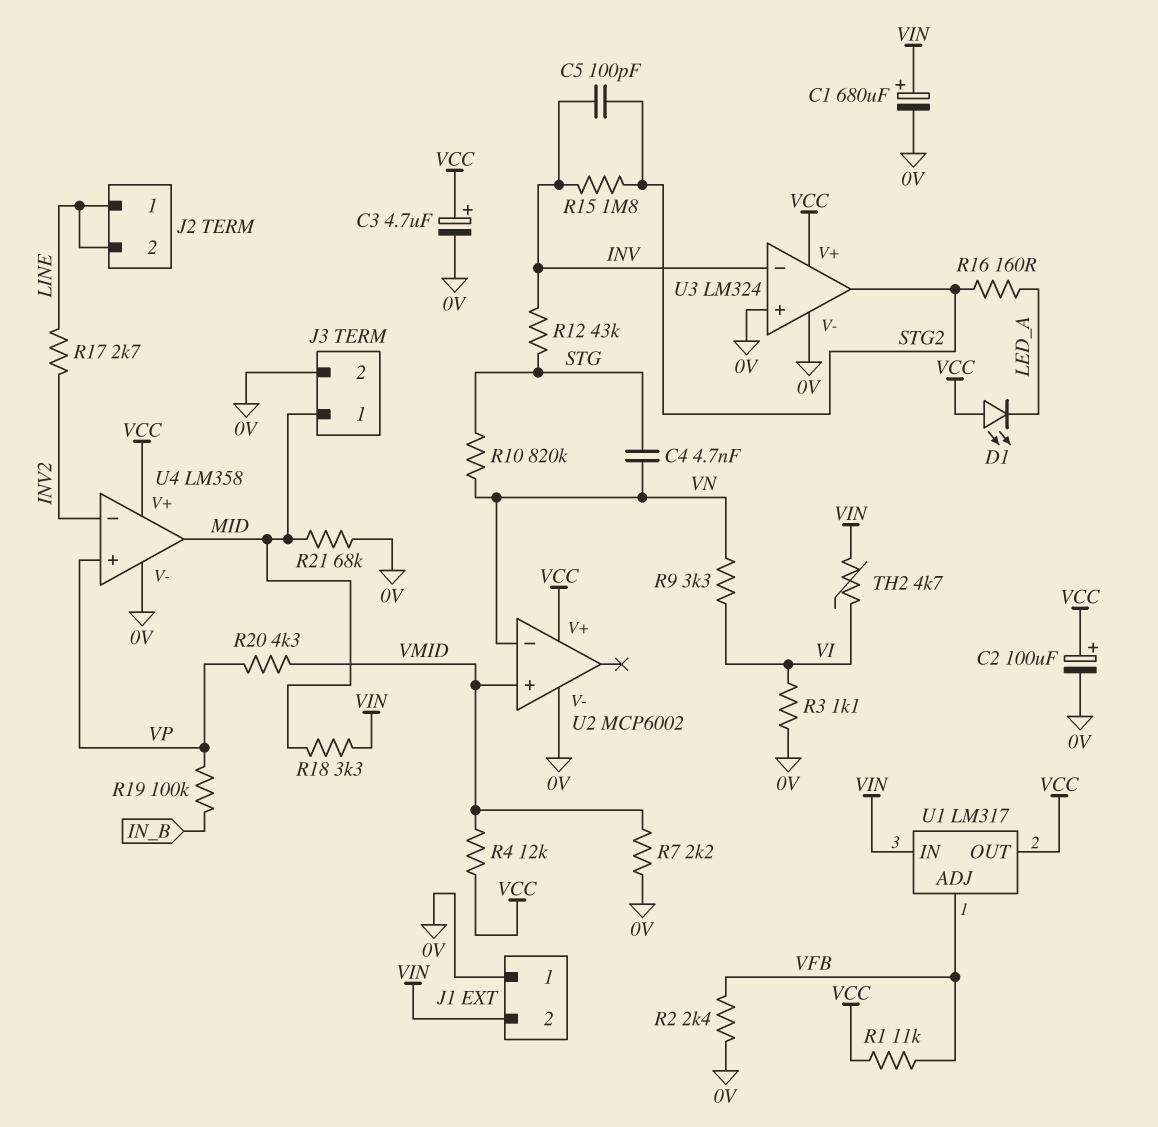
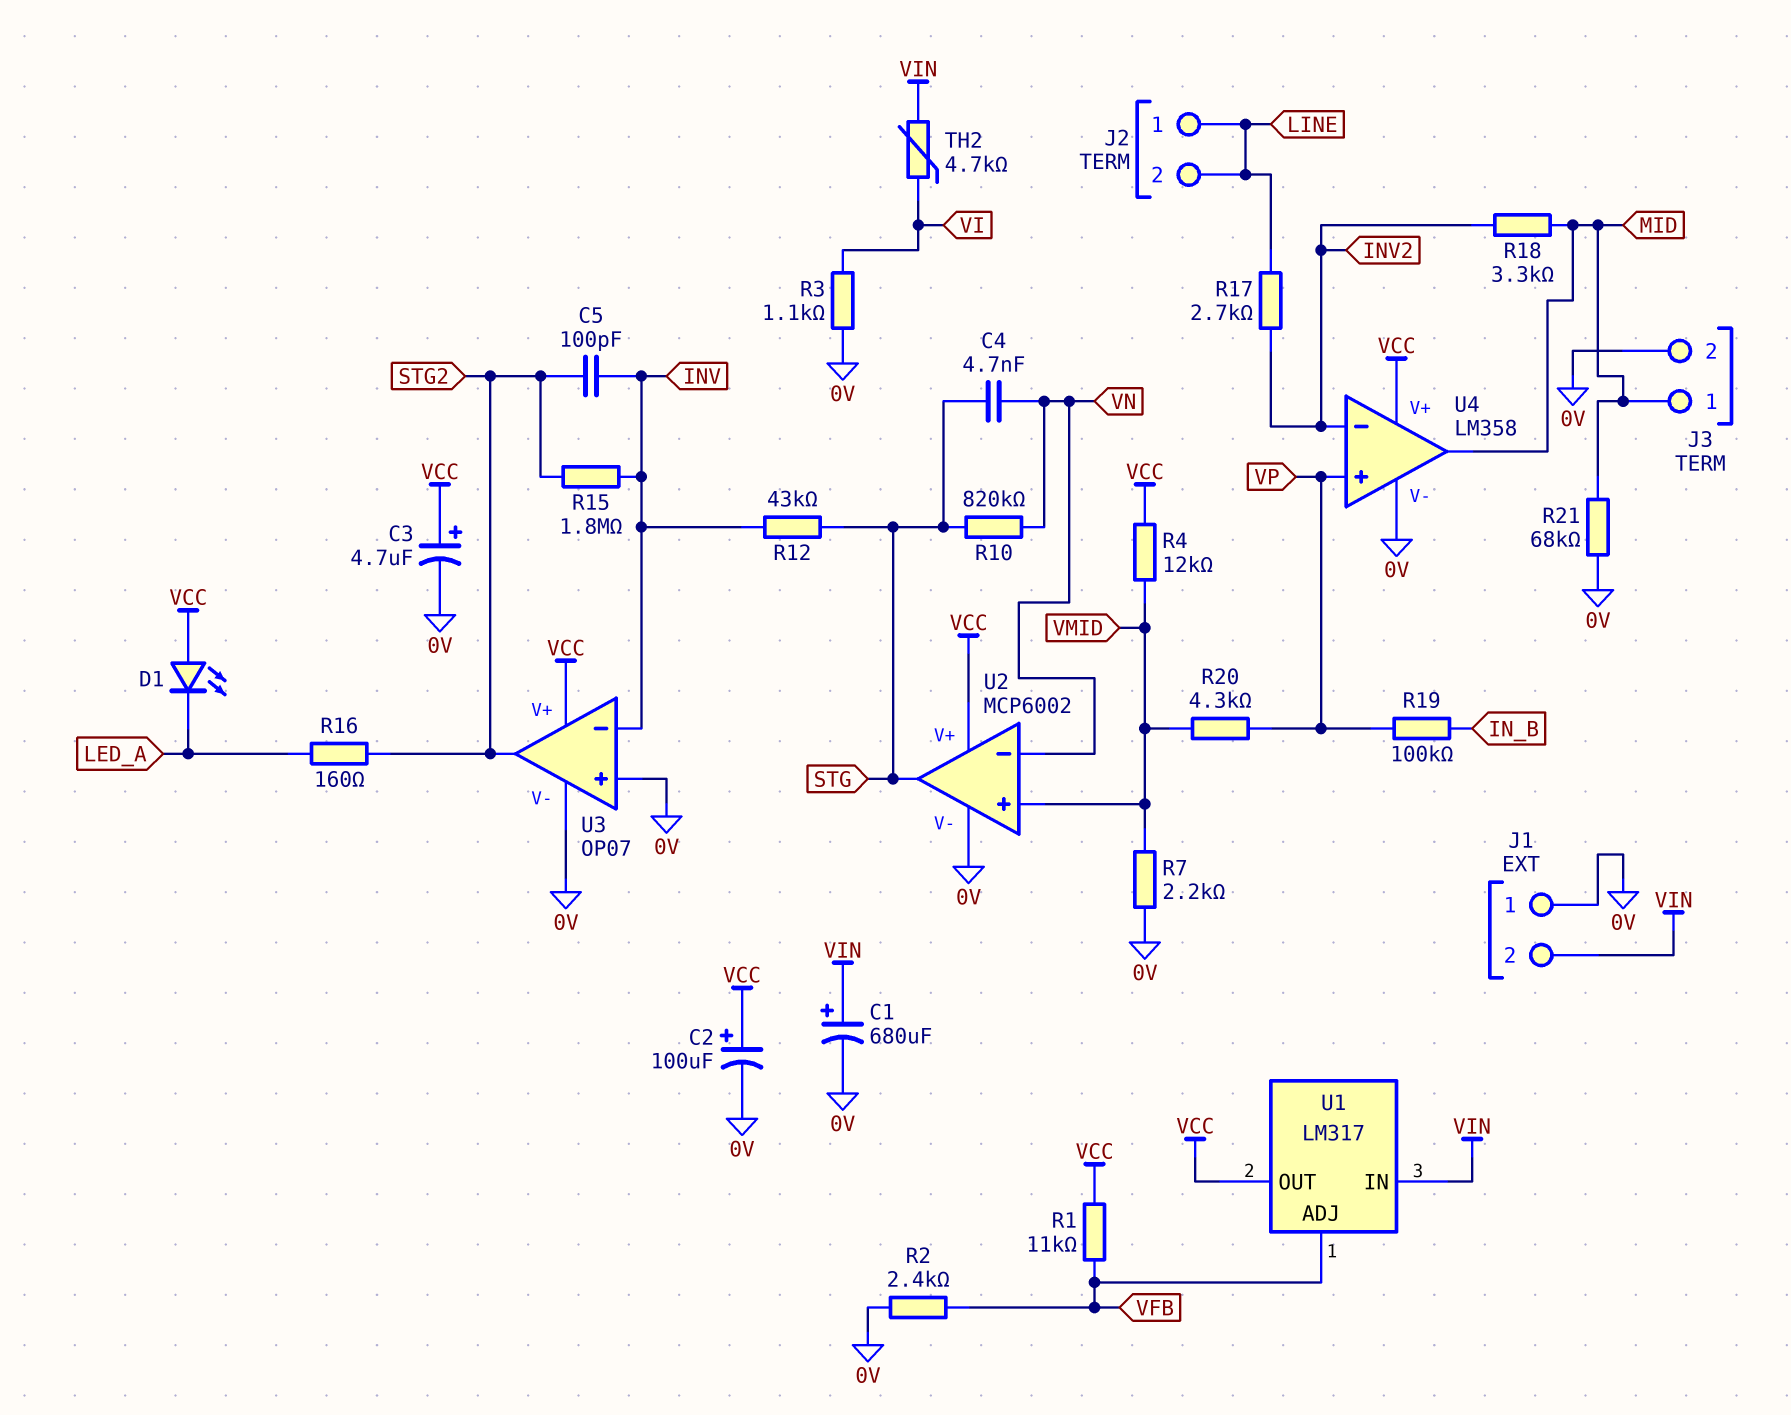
R9: 3.3k (VI, VN) -> none
R18: 3.3k (MID, VIN) -> 3.3k (INV2, MID)
U2 pin out: none -> STG
U3: LM324 -> OP07

